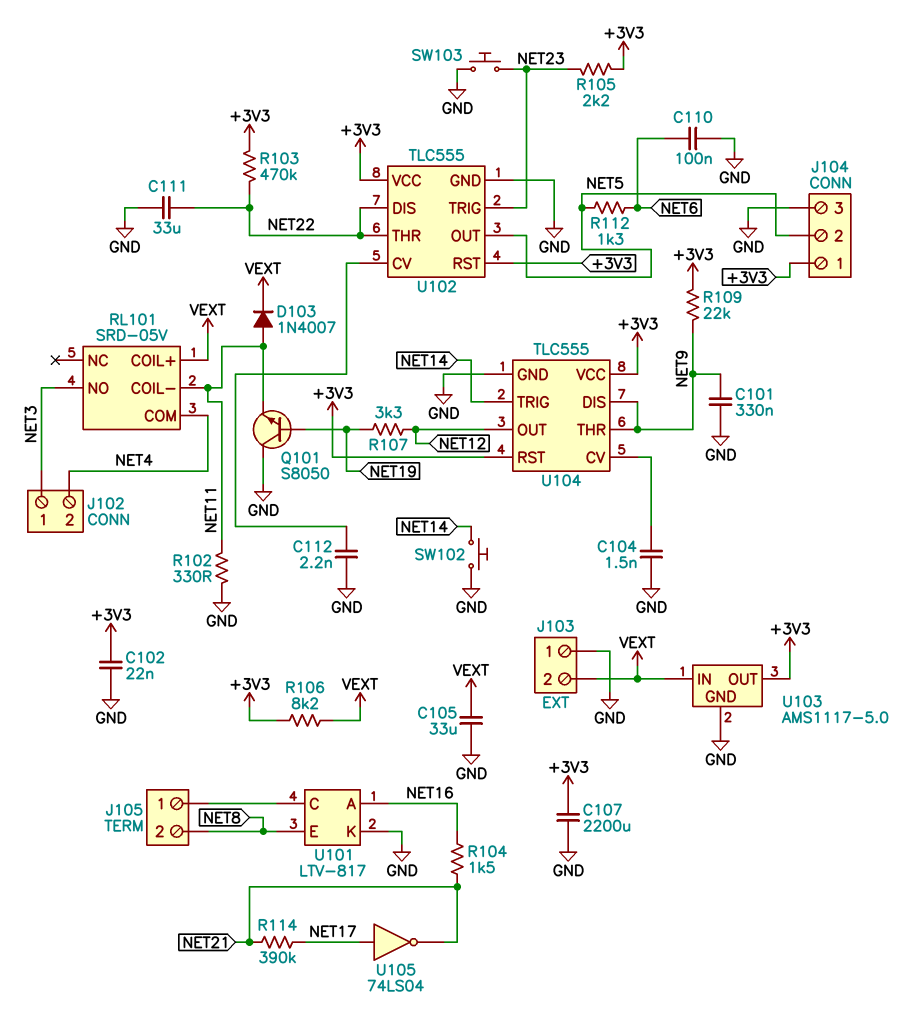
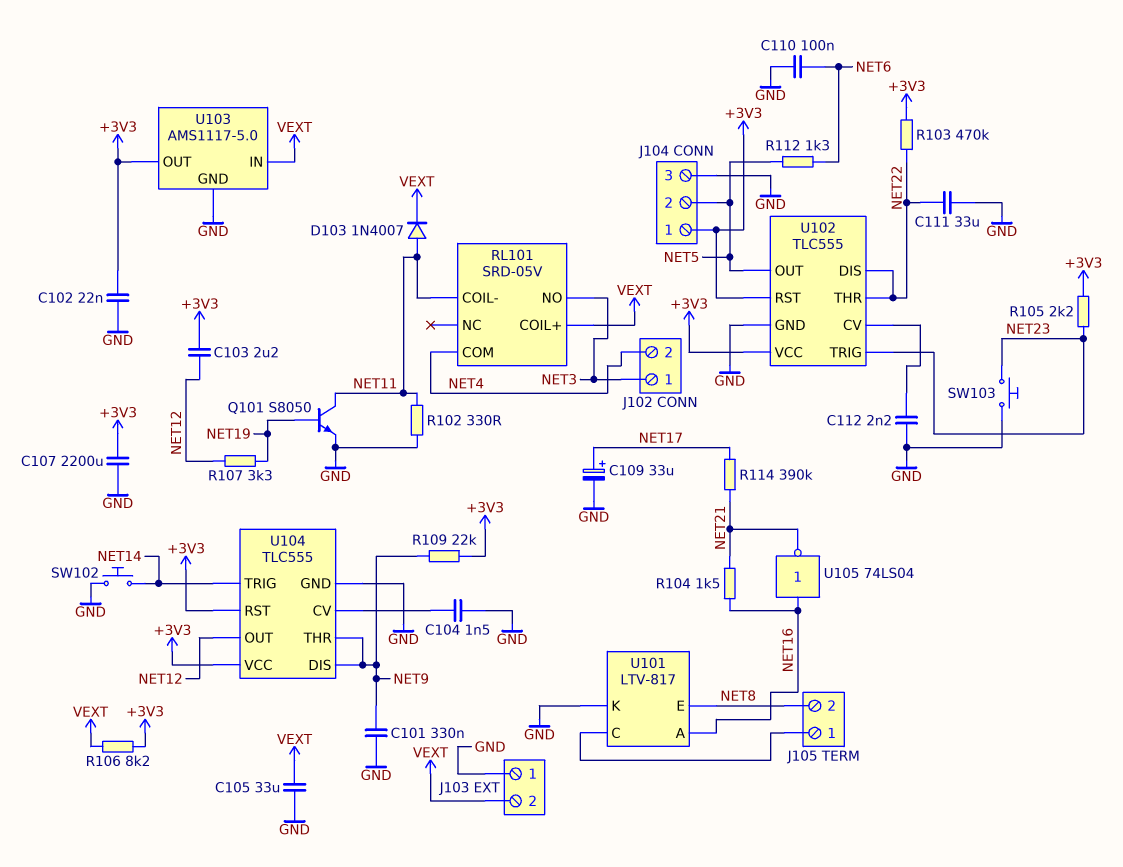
C103: none -> 2.2uF (+3V3, NET12)
C109: none -> 33uF (plus NET17, minus GND)
Q101: NPN S8050 (B NET19, C GND, E NET11) -> NPN S8050 (B NET19, C NET11, E GND)
U105: NOT 74LS04 (in NET17, out NET21) -> NOT 74LS04 (in NET16, out NET21)

